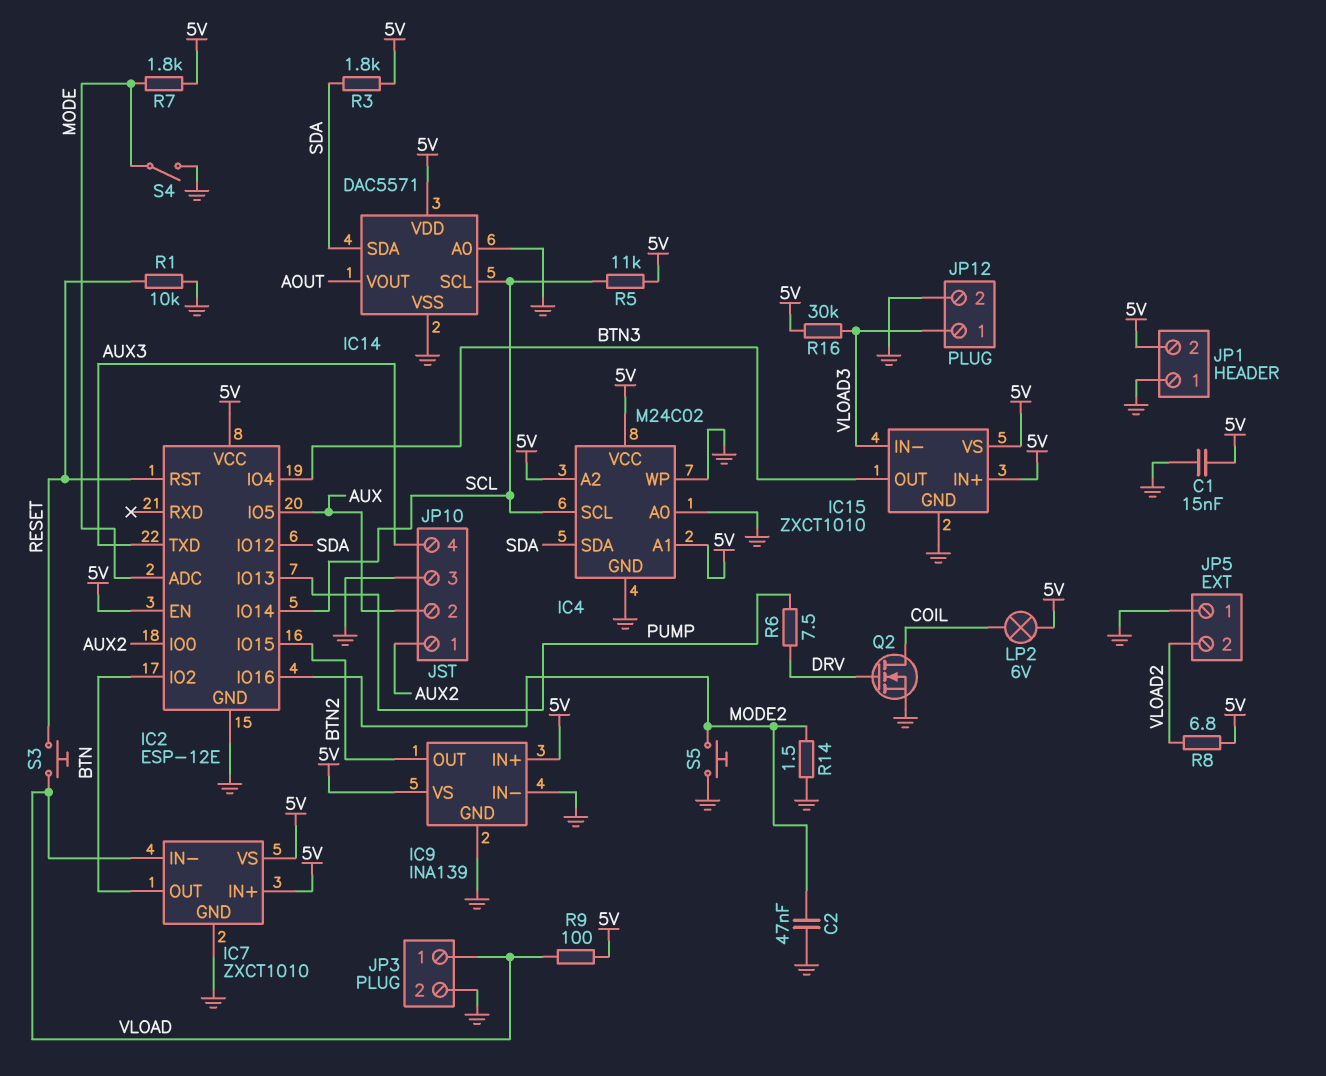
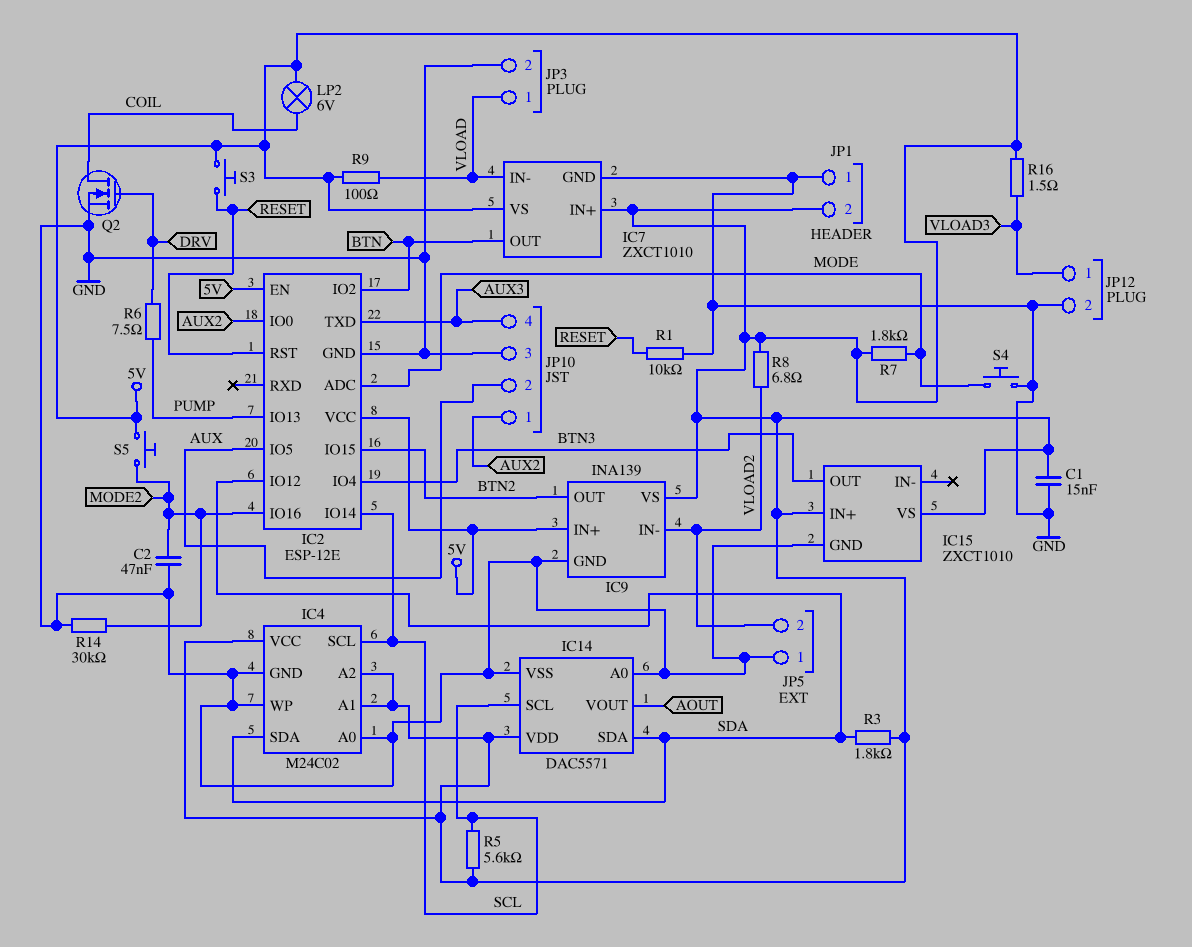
IC9 pin IN-: GND -> VLOAD2
IC15 pin IN-: VLOAD3 -> none
R5: 11k (5V, SCL) -> 5.6k (5V, SCL)
R14: 1.5 (GND, MODE2) -> 30k (GND, MODE2)
R16: 30k (5V, VLOAD3) -> 1.5 (5V, VLOAD3)
S3: button (RESET, VLOAD) -> button (5V, RESET)
S4: switch (GND, MODE) -> button (GND, MODE)
S5: button (GND, MODE2) -> button (5V, MODE2)

